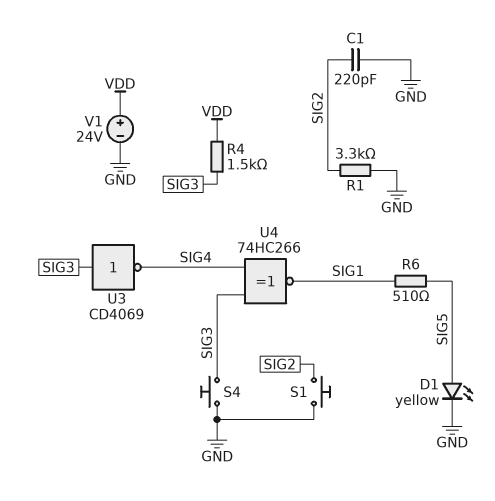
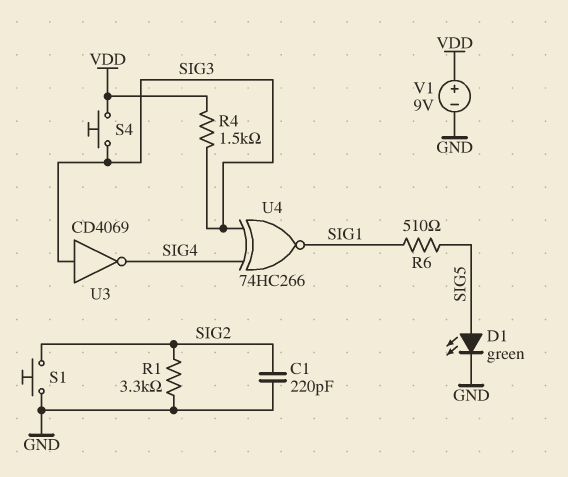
D1: LED yellow (A SIG5, K GND) -> LED green (A SIG5, K GND)
S4: button (GND, SIG3) -> button (SIG3, VDD)
V1: 24V (plus VDD, minus GND) -> 9V (plus VDD, minus GND)

